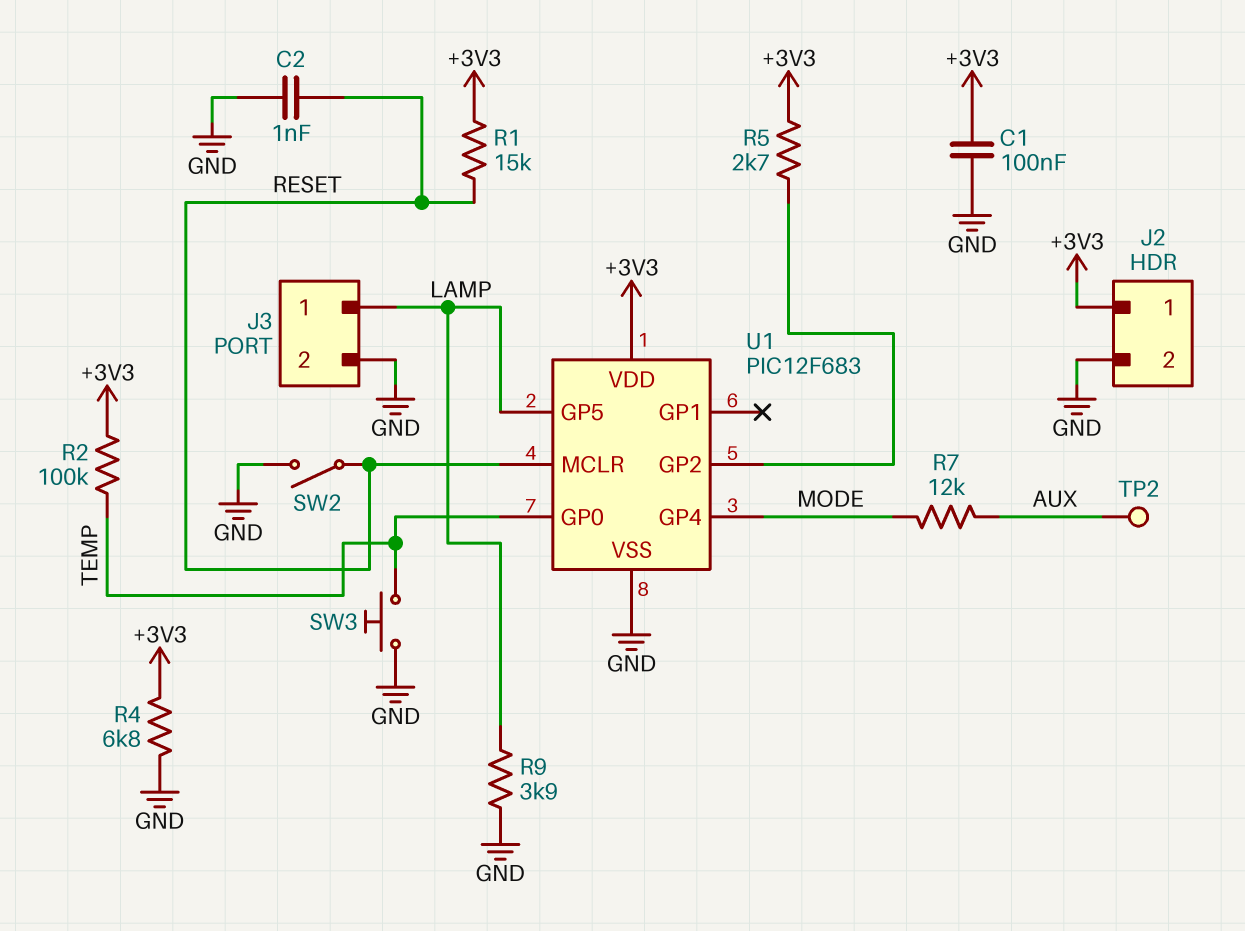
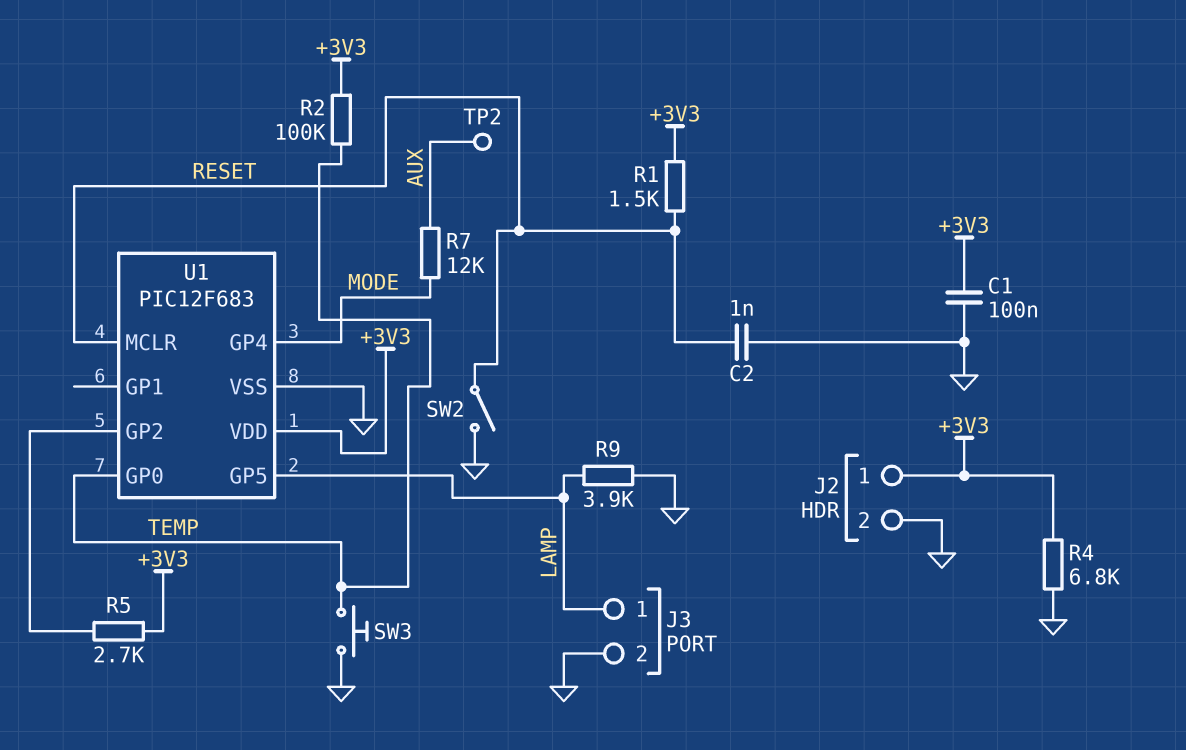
R1: 15k (+3V3, RESET) -> 1.5k (+3V3, RESET)

